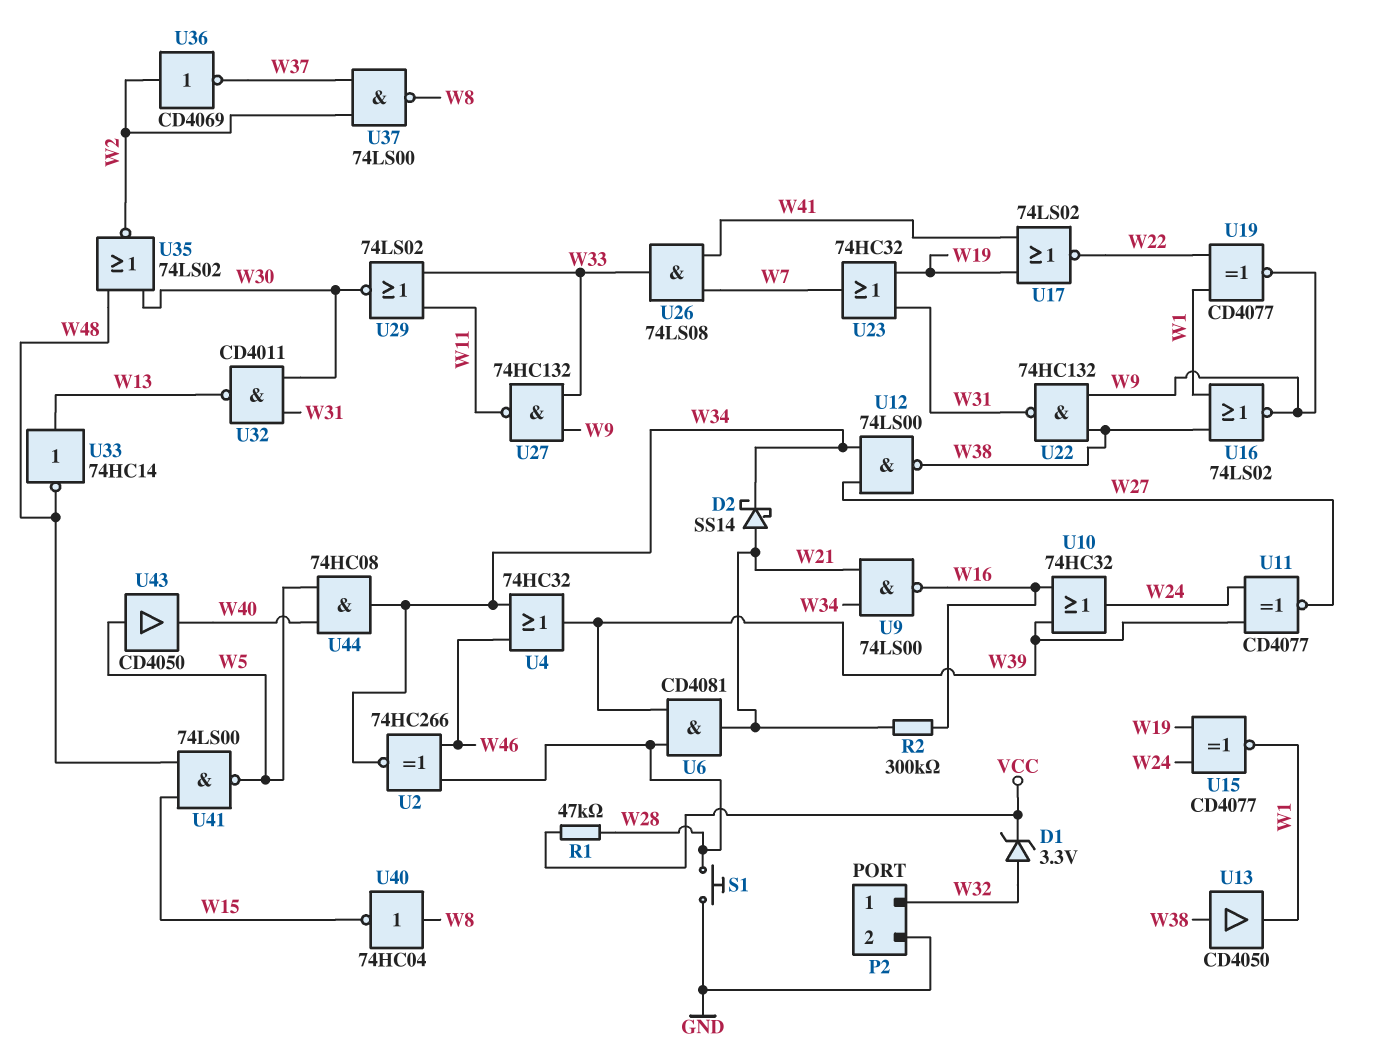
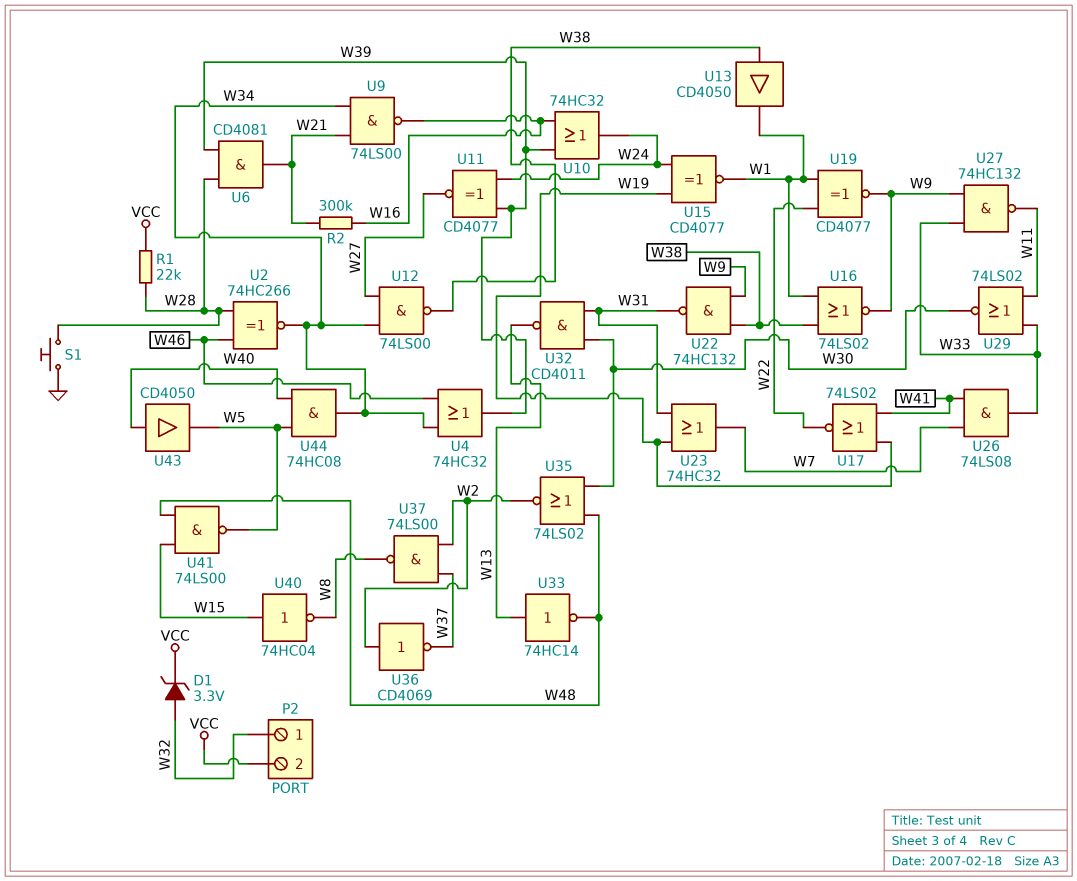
D2: schottky SS14 (A W21, K W34) -> none
P2 pin 2: GND -> VCC
R1: 47k (VCC, W28) -> 22k (VCC, W28)
U40: NOT 74HC04 (in W8, out W15) -> NOT 74HC04 (in W15, out W8)
U43: buffer CD4050 (in W5, out W40) -> buffer CD4050 (in W40, out W5)

